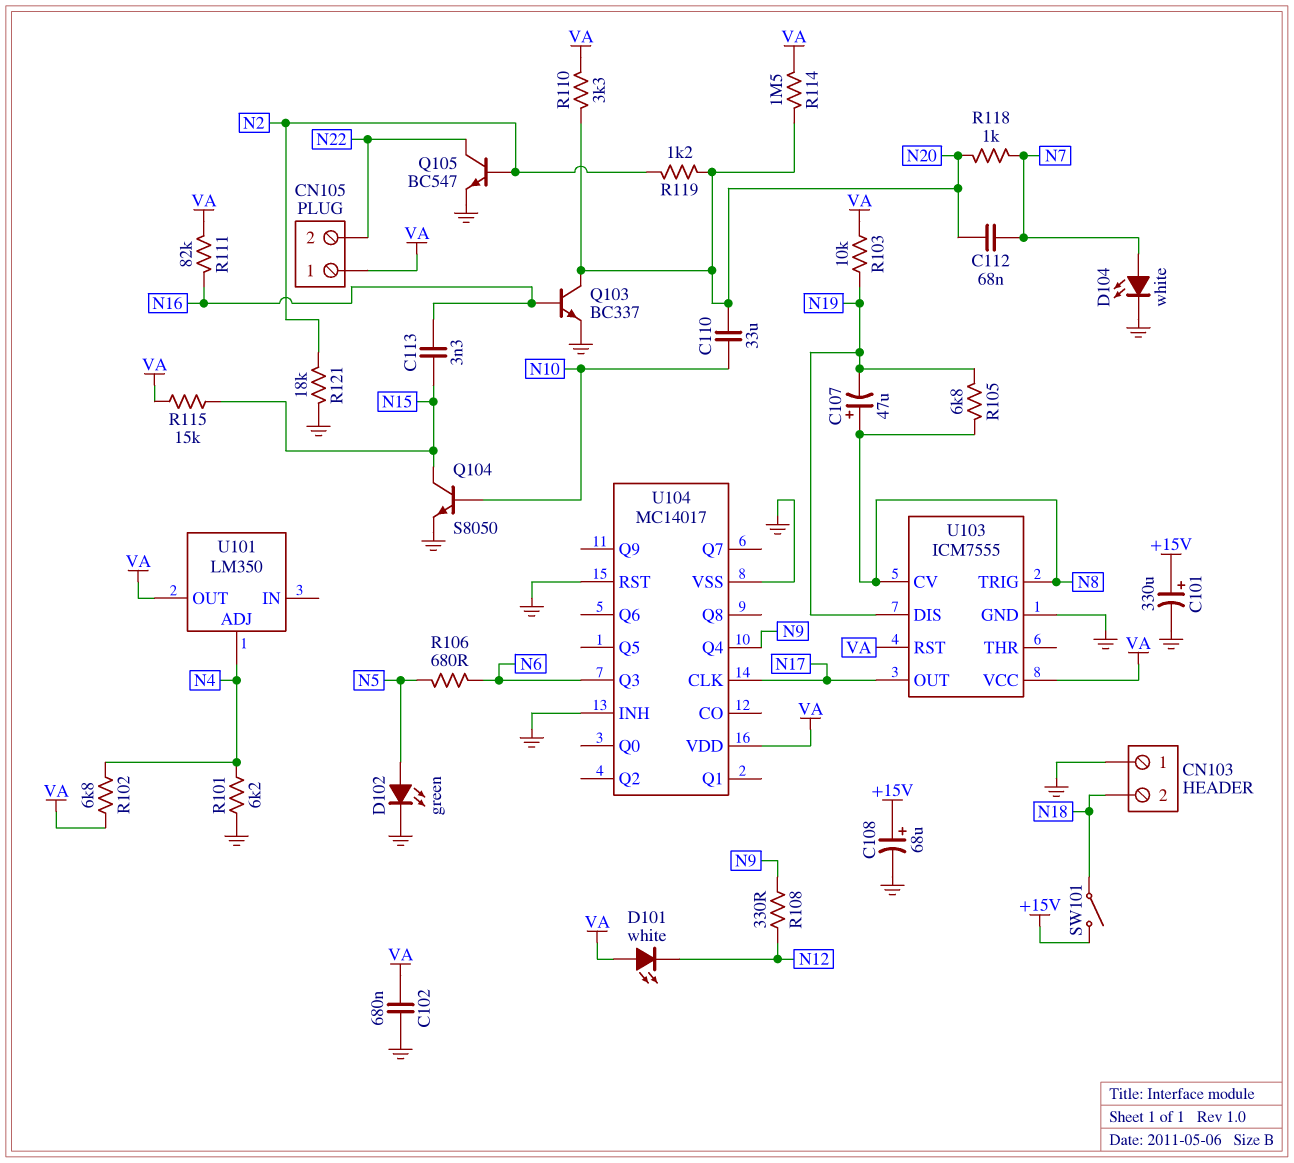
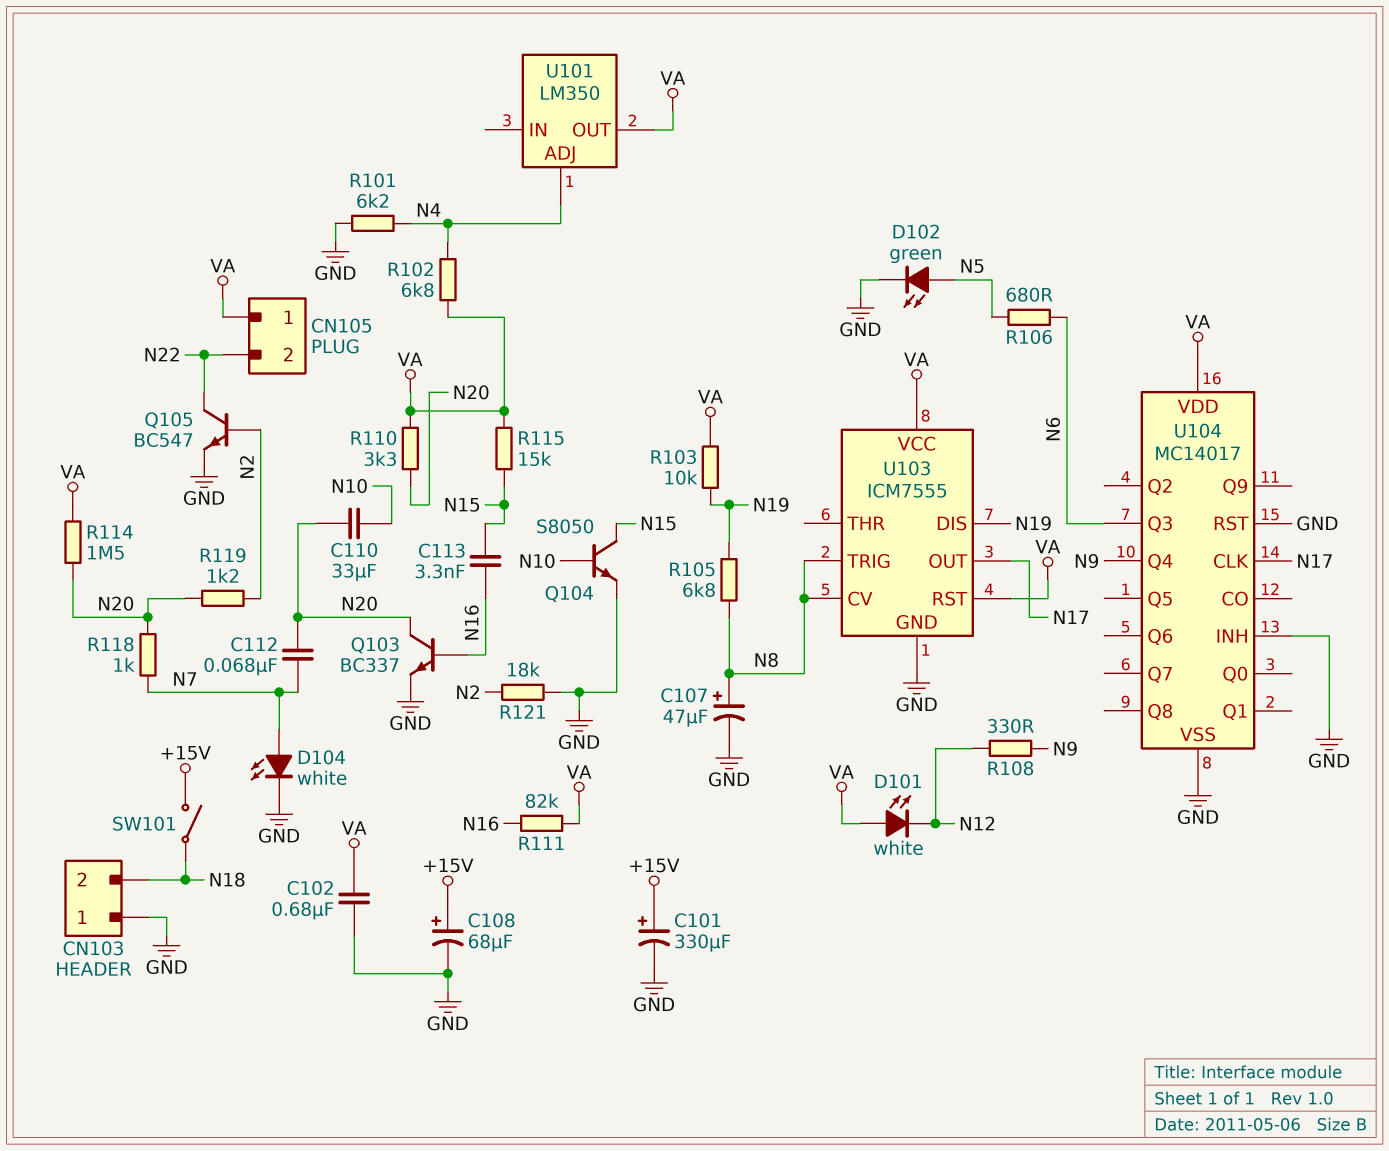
C107: 47uF (plus N8, minus N19) -> 47uF (plus N8, minus GND)

